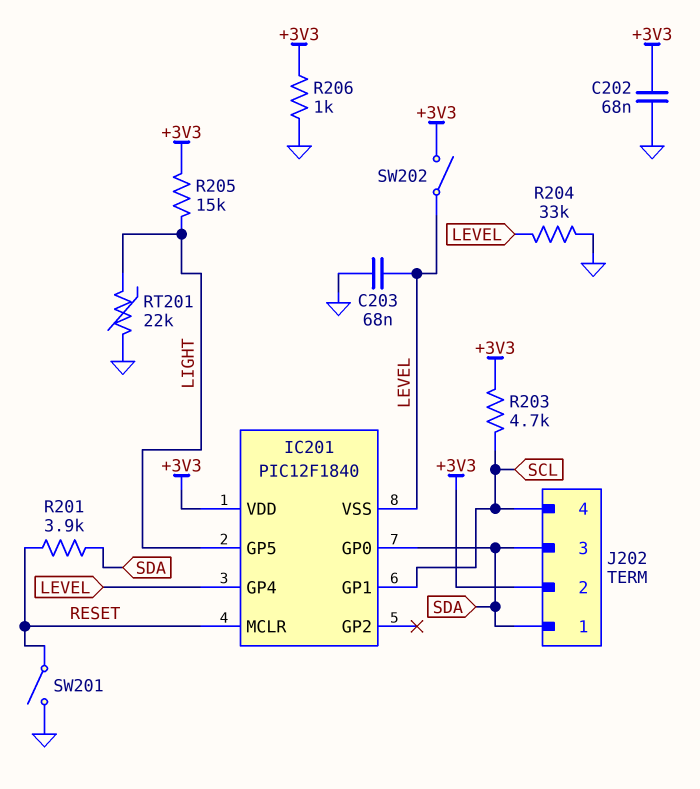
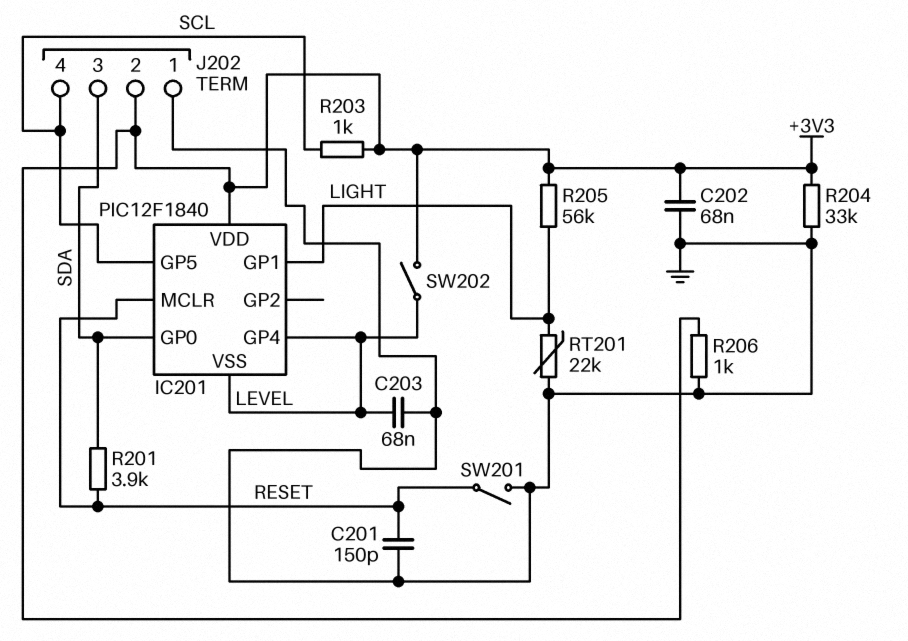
C201: none -> 150pF (GND, RESET)
IC201 pin GP1: SCL -> LIGHT
IC201 pin GP5: LIGHT -> SCL
J202 pin 1: SDA -> GND
R203: 4.7k (+3V3, SCL) -> 1k (+3V3, SCL)
R204: 33k (GND, LEVEL) -> 33k (+3V3, GND)
R205: 15k (+3V3, LIGHT) -> 56k (+3V3, LIGHT)

